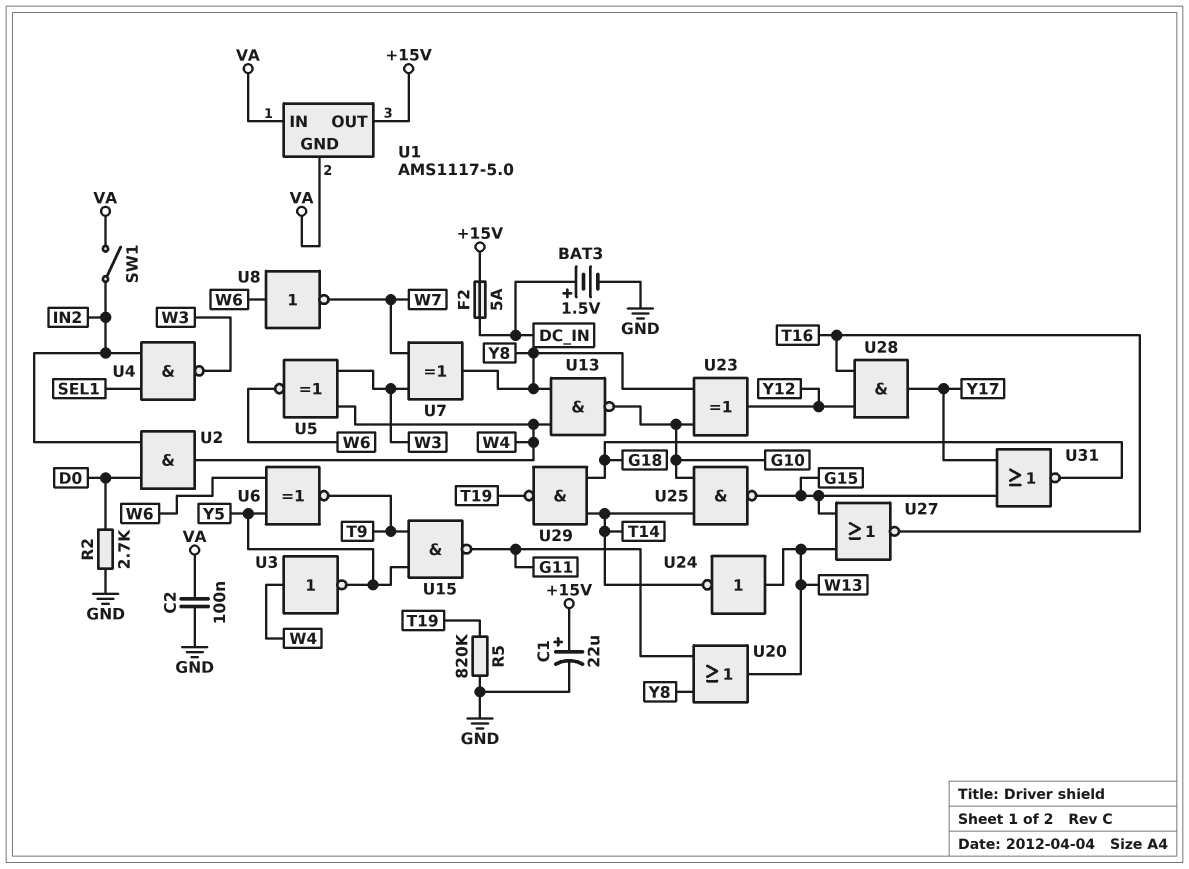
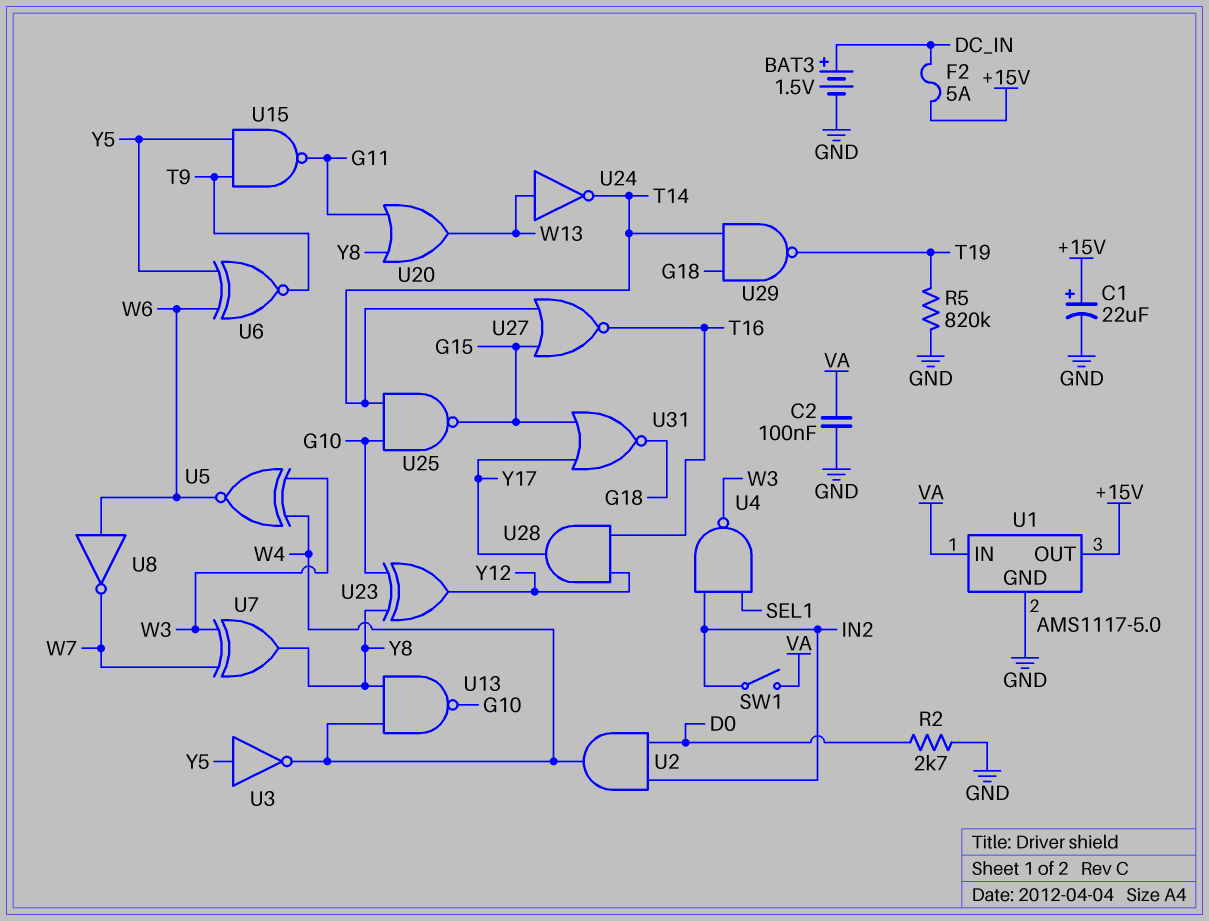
U1 pin GND: VA -> GND
U3: NOT (in W4, out Y5) -> NOT (in Y5, out W4)
U27: NOR (in G15, in W13, out T16) -> NOR (in G15, in T14, out T16)

